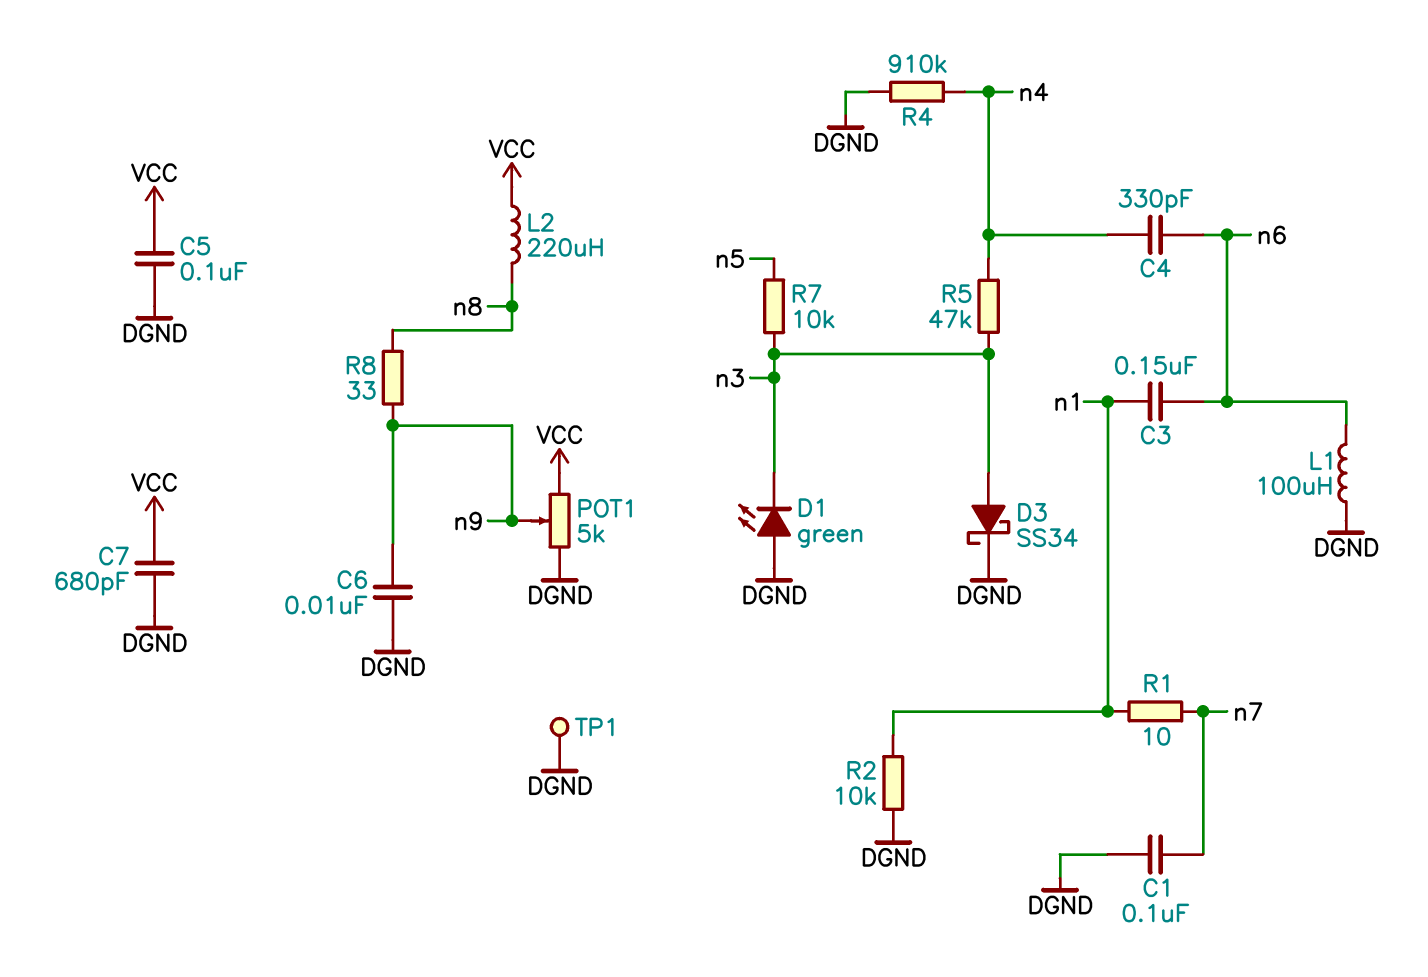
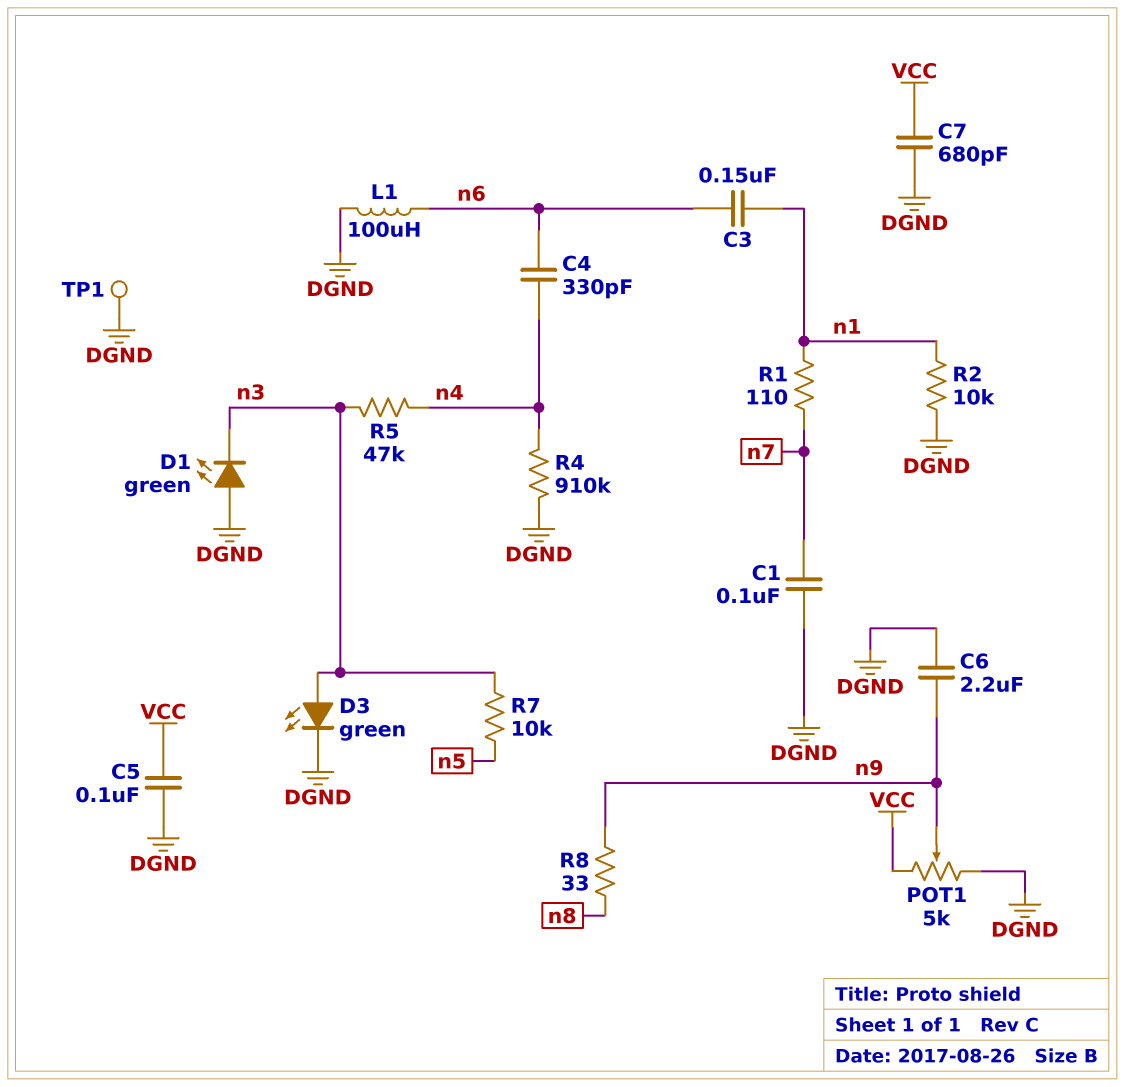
C6: 10nF (DGND, n9) -> 2.2uF (DGND, n9)
D3: schottky SS34 (A n3, K DGND) -> LED green (A n3, K DGND)
L2: 220uH (VCC, n8) -> none
R1: 10 (n1, n7) -> 110 (n1, n7)

